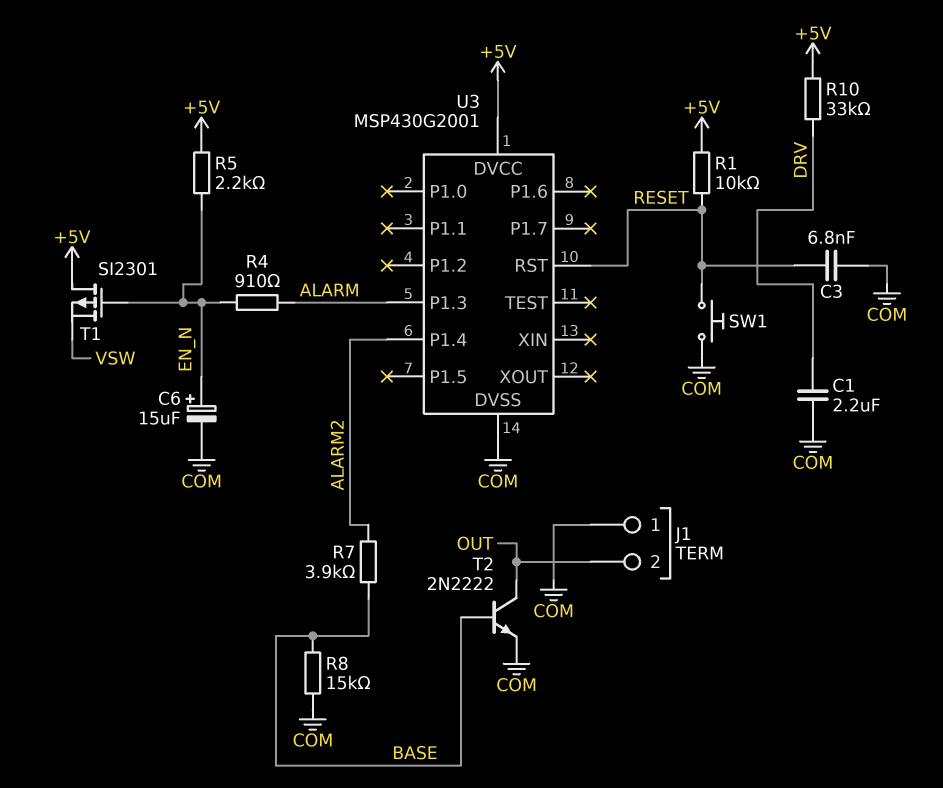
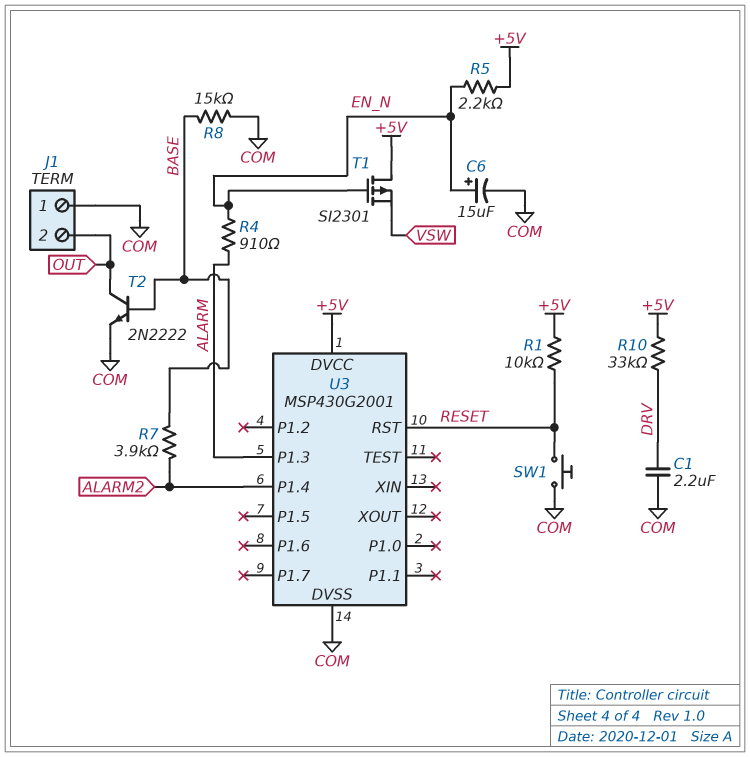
C3: 6.8nF (COM, RESET) -> none

